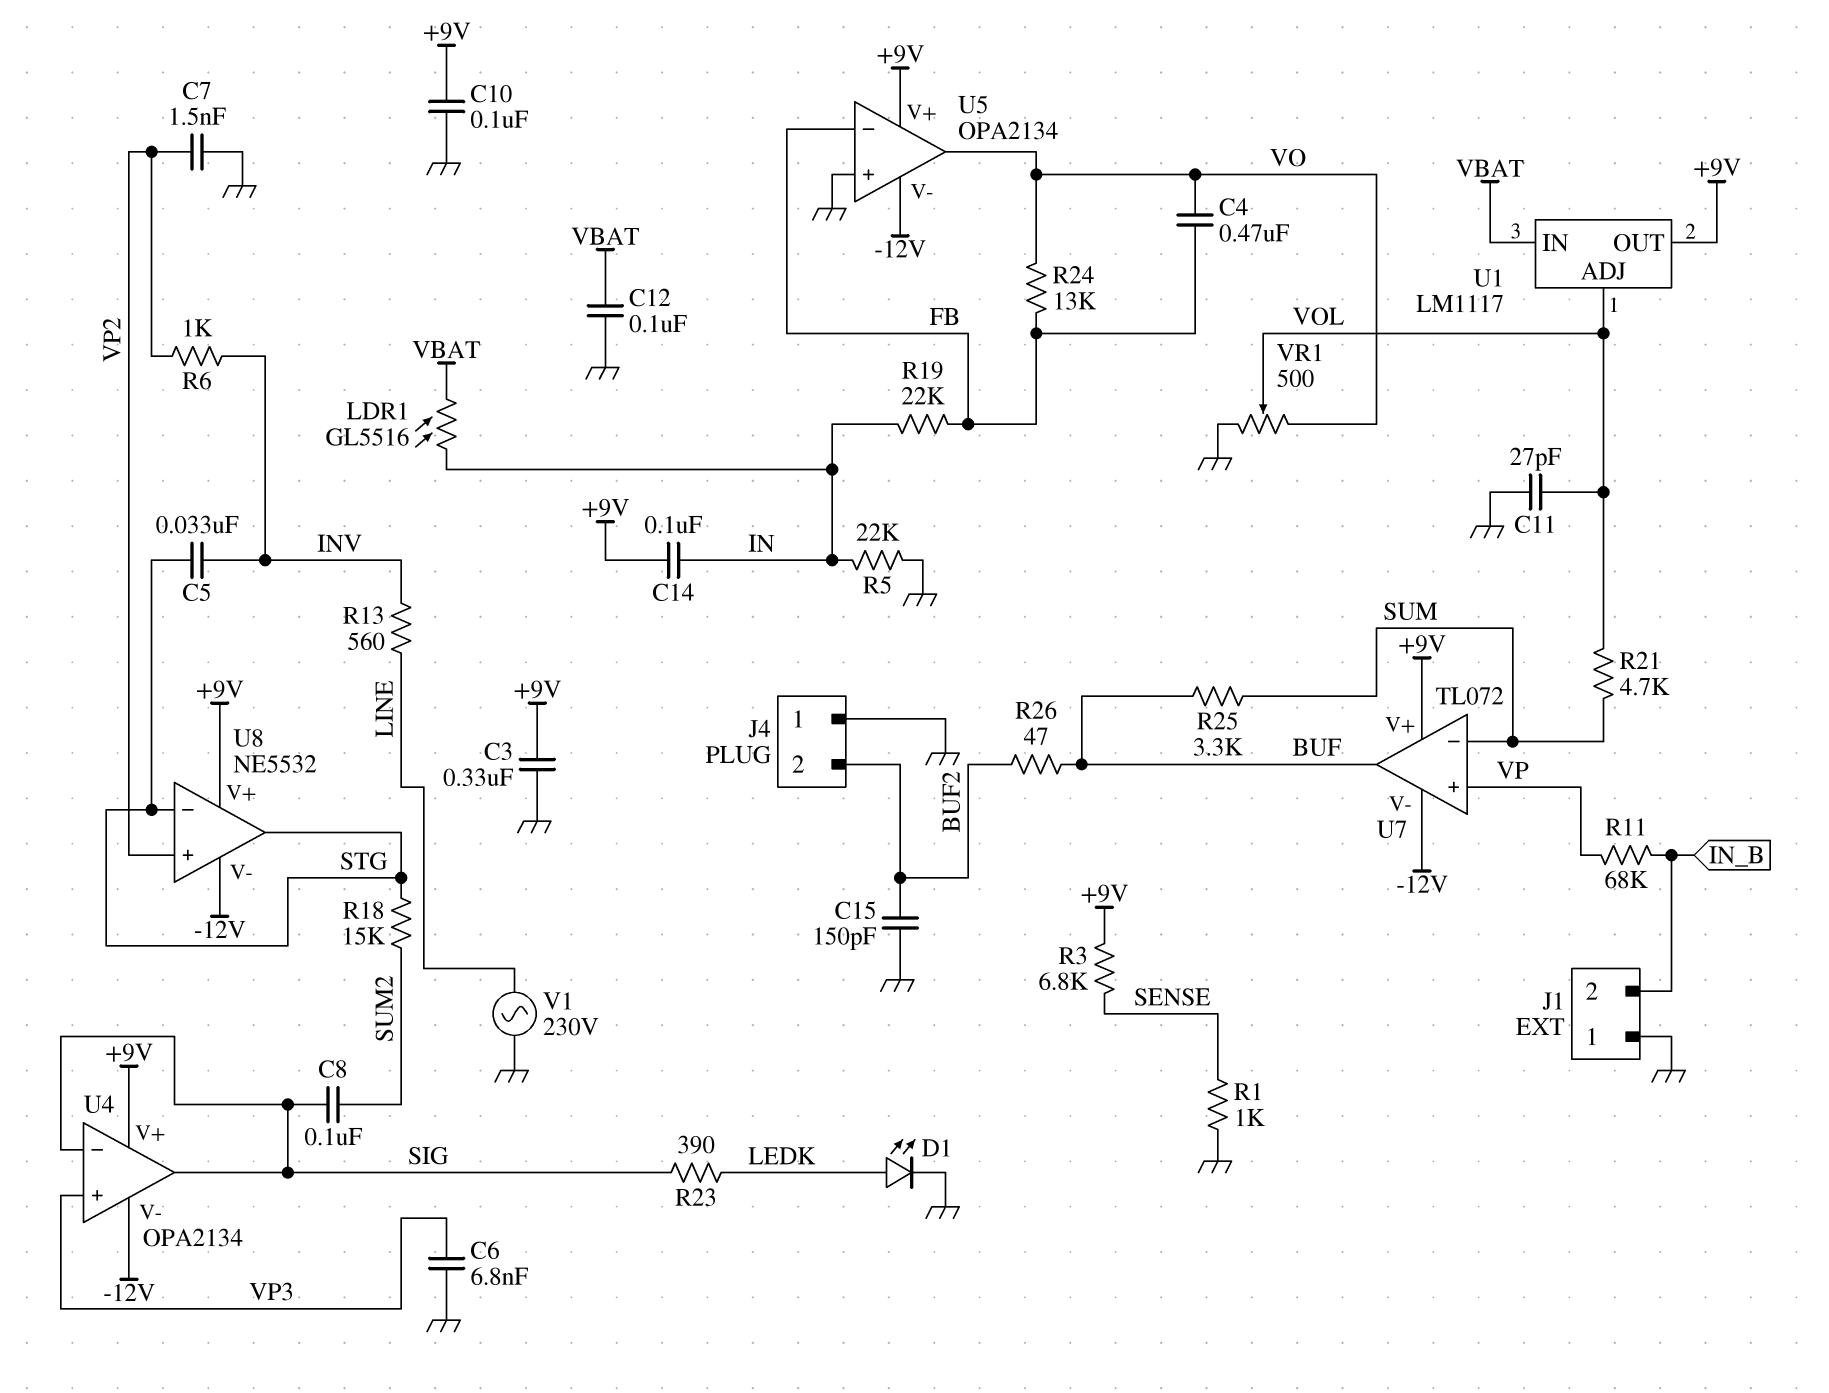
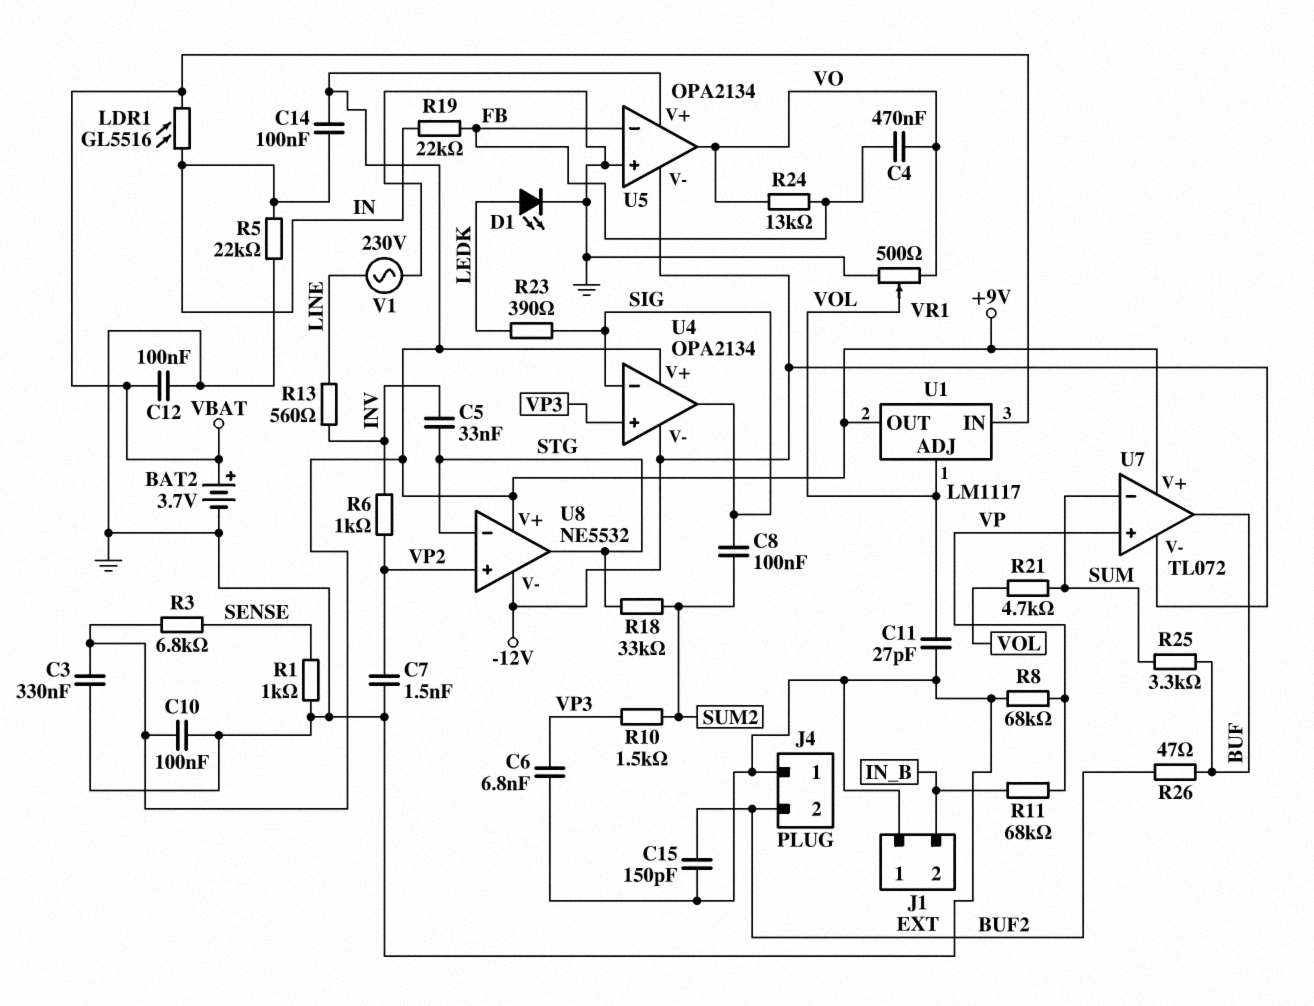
BAT2: none -> 3.7V (plus VBAT, minus GND)
R8: none -> 68k (GND, VP)
R10: none -> 1.5k (SUM2, VP3)
R18: 15k (STG, SUM2) -> 33k (STG, SUM2)

